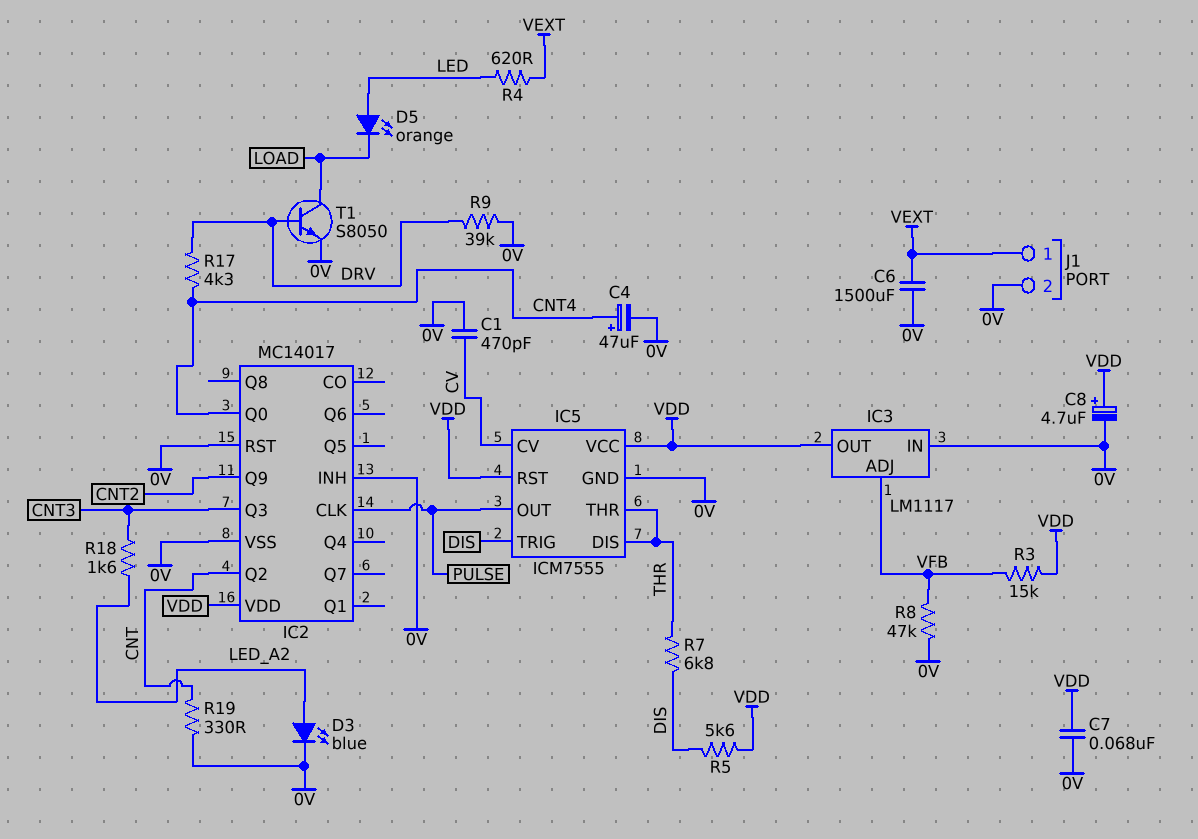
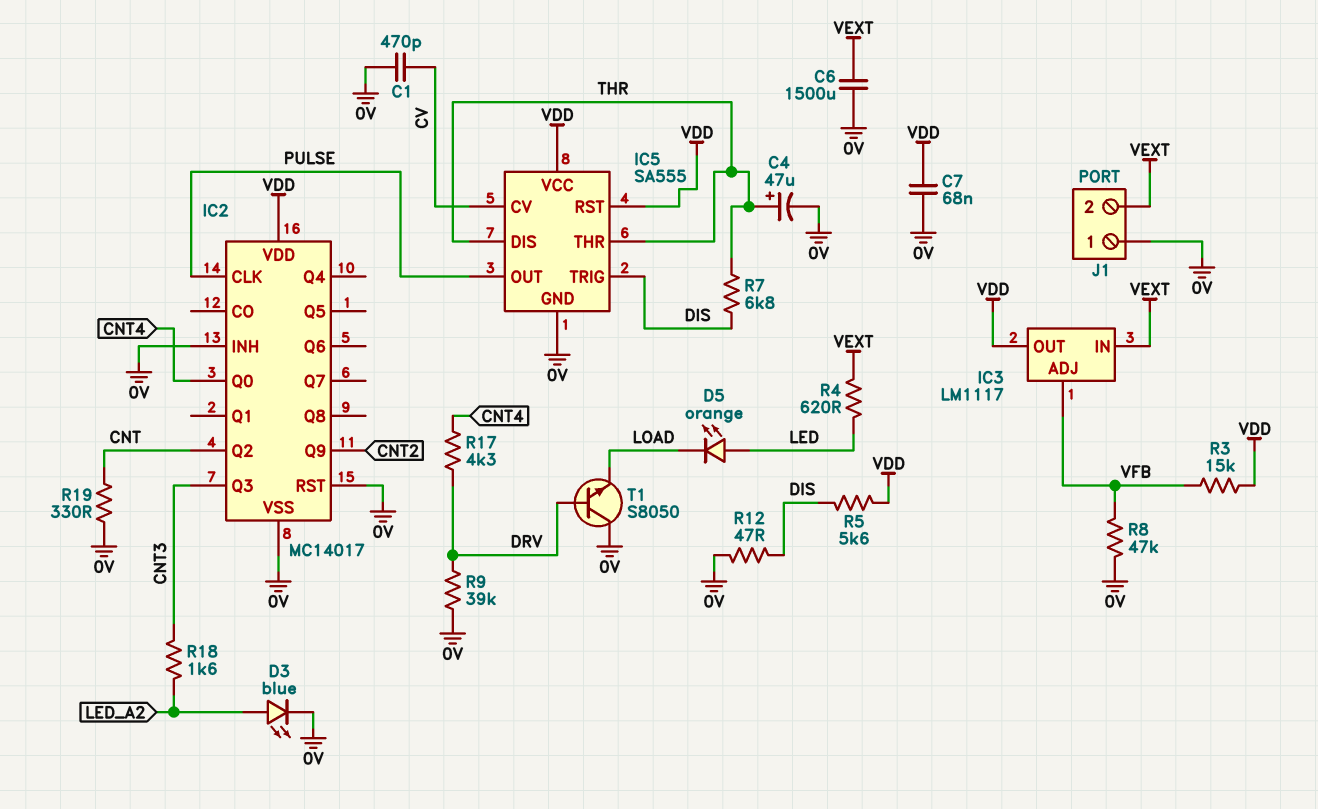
C4: 47uF (plus CNT4, minus 0V) -> 47uF (plus THR, minus 0V)
C8: 4.7uF (plus VDD, minus 0V) -> none
IC3 pin IN: 0V -> VEXT
IC5: ICM7555 -> SA555
J1 pin 1: VEXT -> 0V
J1 pin 2: 0V -> VEXT
R12: none -> 47 (0V, DIS)
T1: NPN S8050 (B DRV, C LOAD, E 0V) -> NPN S8050 (B DRV, C 0V, E LOAD)

